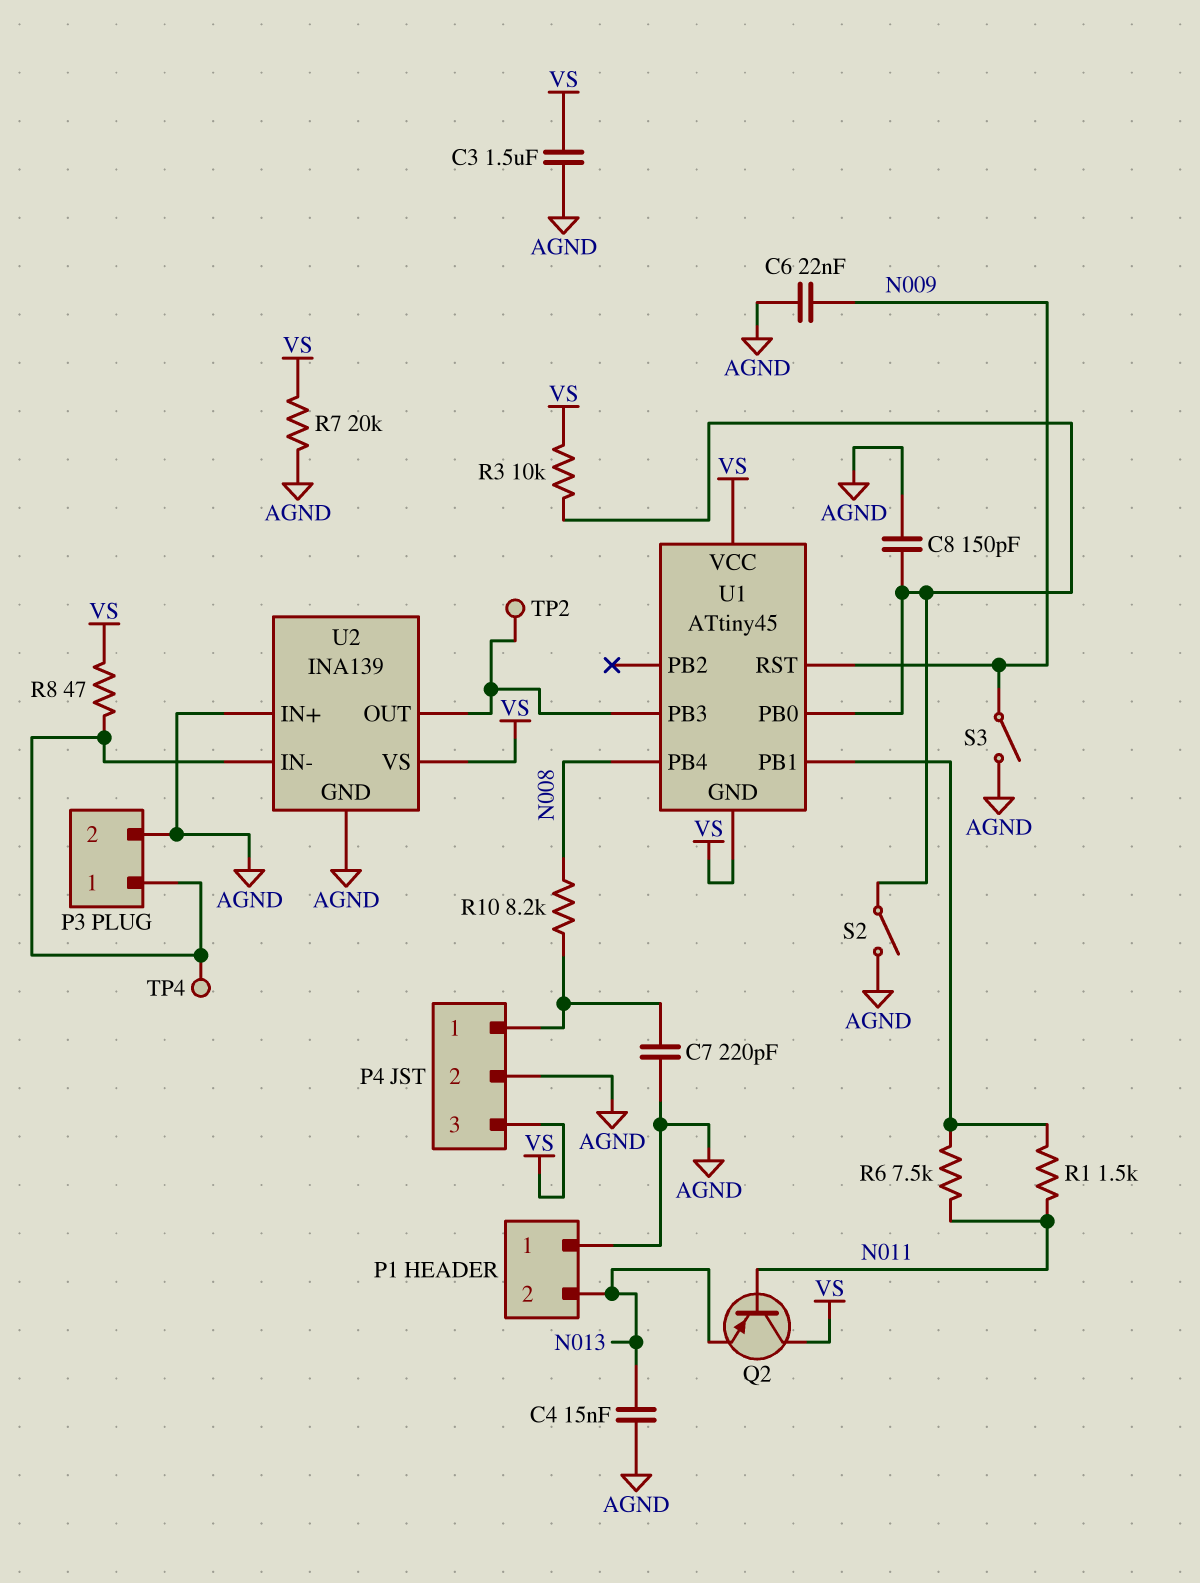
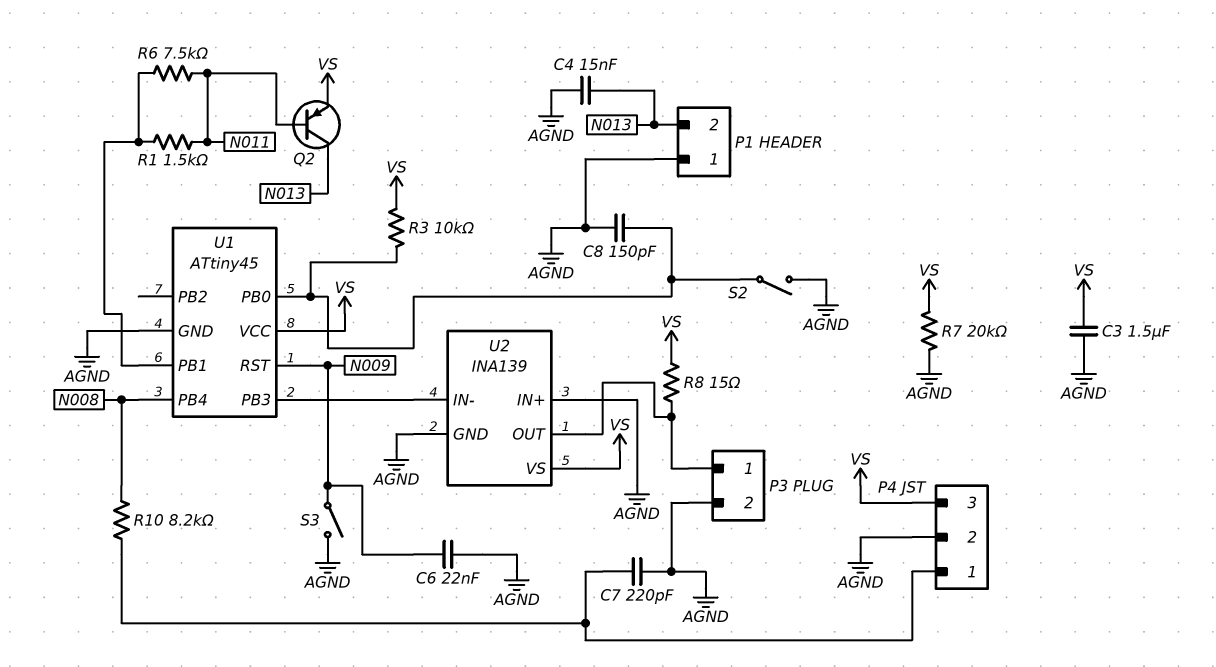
Q2: PNP (B N011, C VS, E N013) -> PNP (B N011, C N013, E VS)
R8: 47 (P3/1, VS) -> 15 (P3/1, VS)
TP2: test point (U1/PB3) -> none
TP4: test point (P3/1) -> none
U1 pin GND: VS -> AGND
U2 pin IN-: P3/1 -> U1/PB3
U2 pin OUT: U1/PB3 -> P3/1

